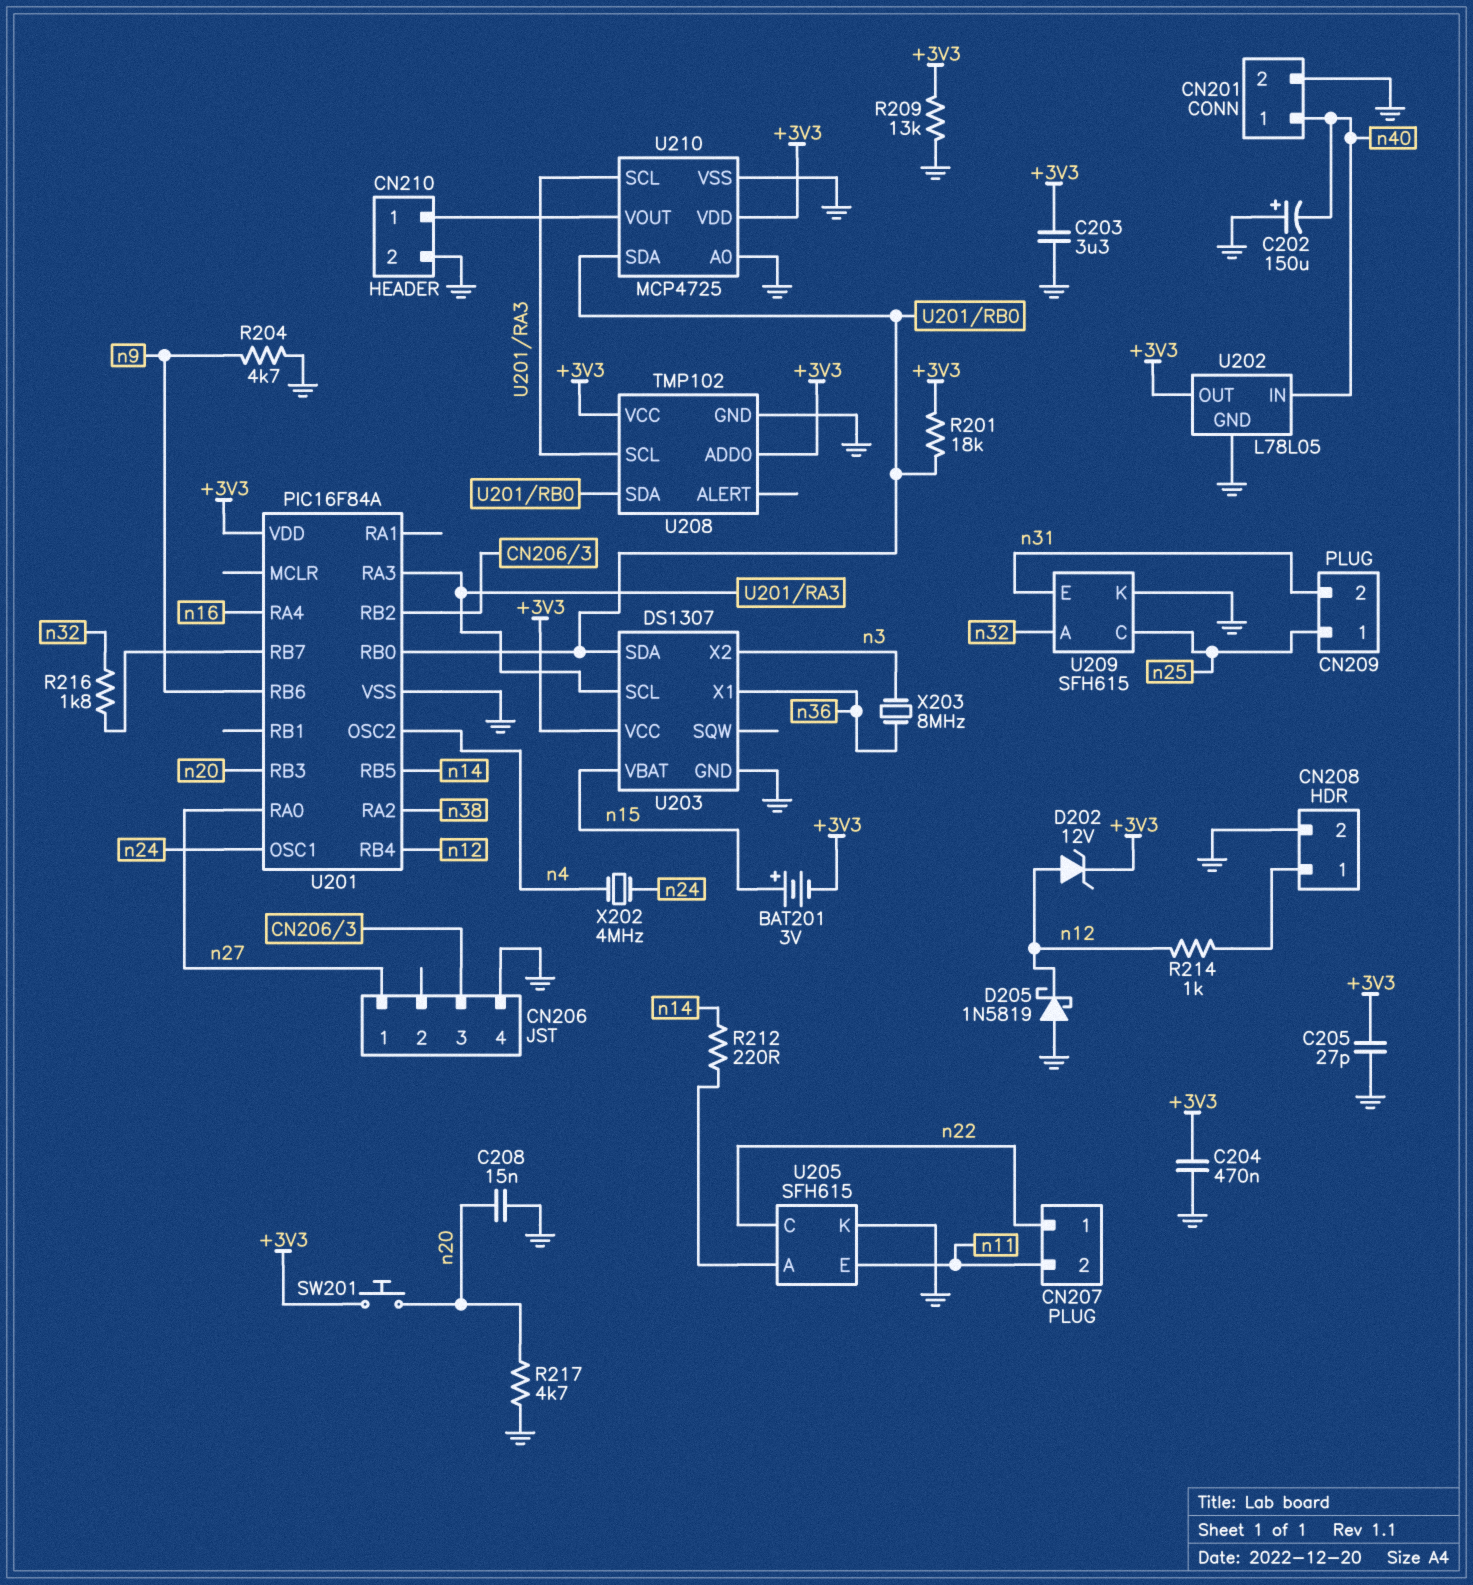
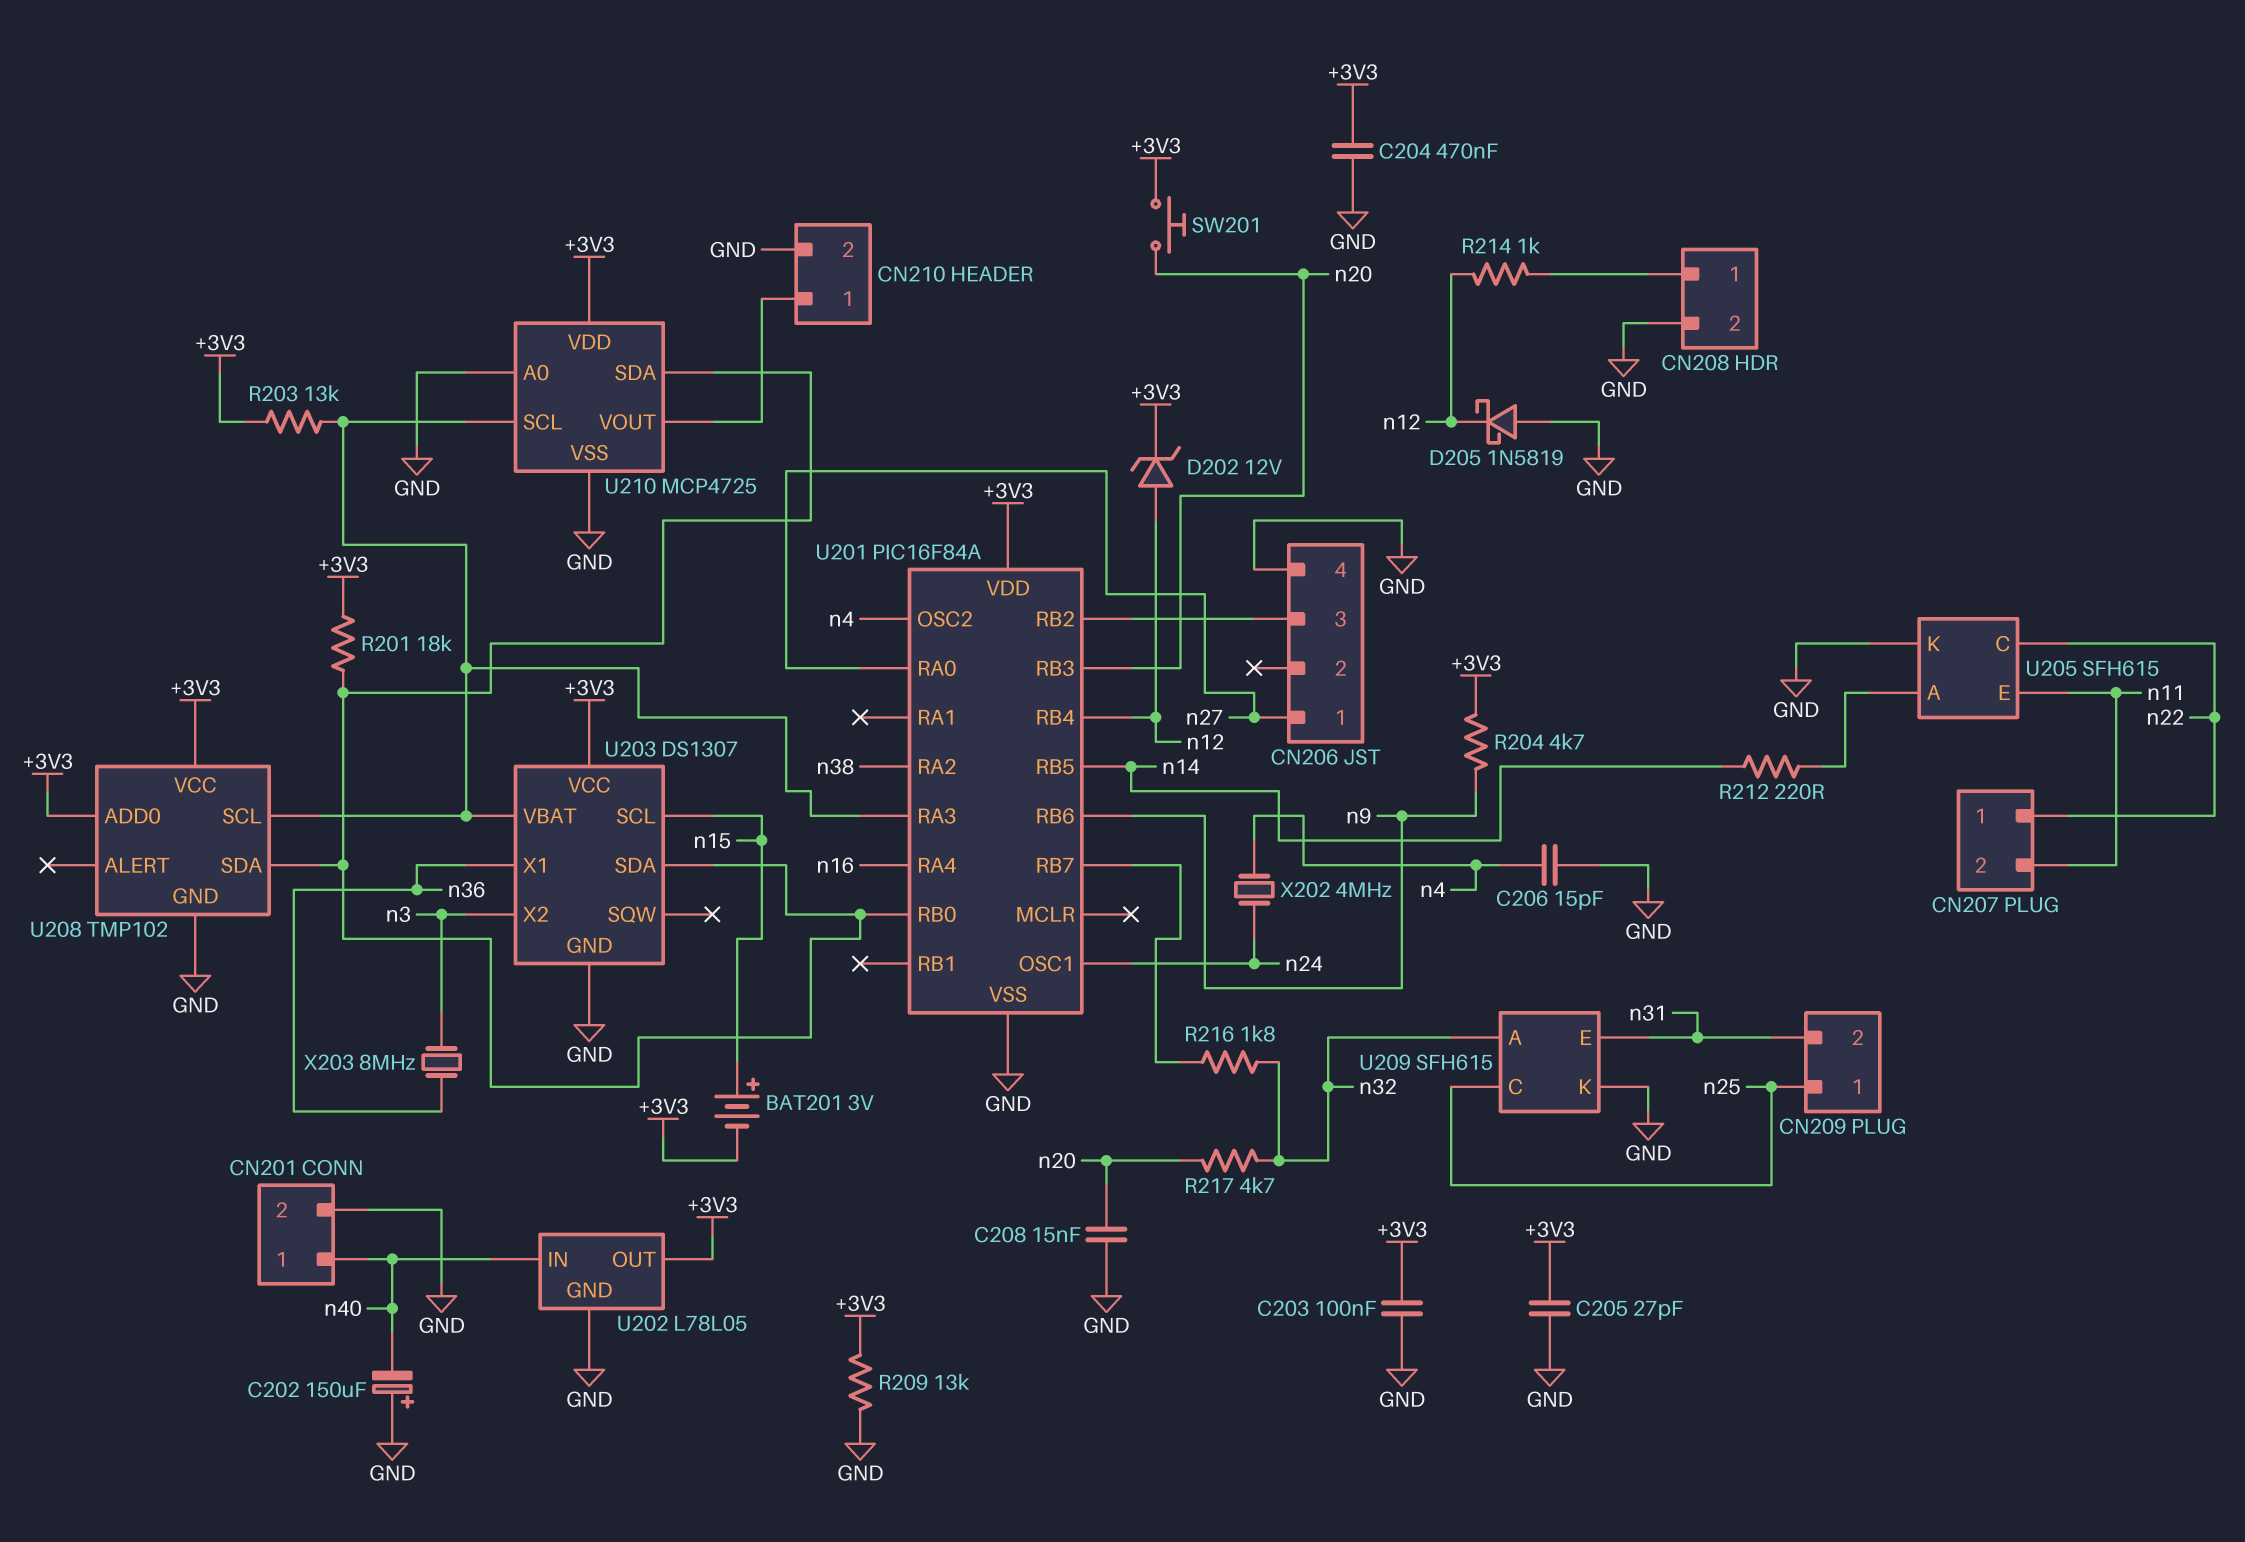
C203: 3.3uF (+3V3, GND) -> 100nF (+3V3, GND)
C206: none -> 15pF (GND, n4)
R203: none -> 13k (+3V3, U201/RA3)
R204: 4.7k (GND, n9) -> 4.7k (+3V3, n9)
R217: 4.7k (GND, n20) -> 4.7k (n20, n32)
U203 pin SCL: U201/RA3 -> n15
U203 pin VBAT: n15 -> U201/RA3

